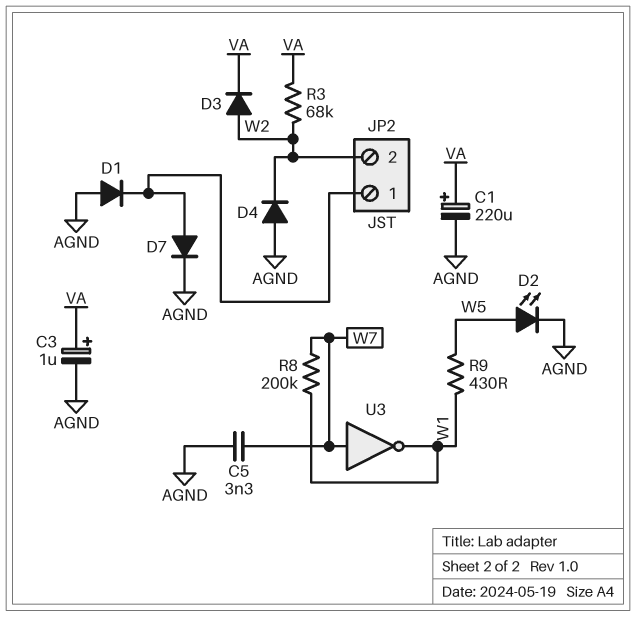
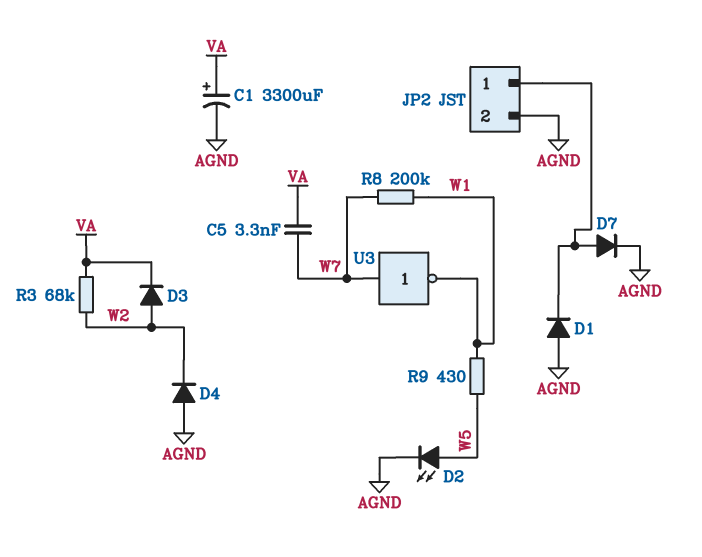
C1: 220uF (plus VA, minus AGND) -> 3300uF (plus VA, minus AGND)
C3: 1uF (plus VA, minus AGND) -> none
C5: 3.3nF (AGND, W7) -> 3.3nF (VA, W7)
JP2 pin 2: W2 -> AGND

